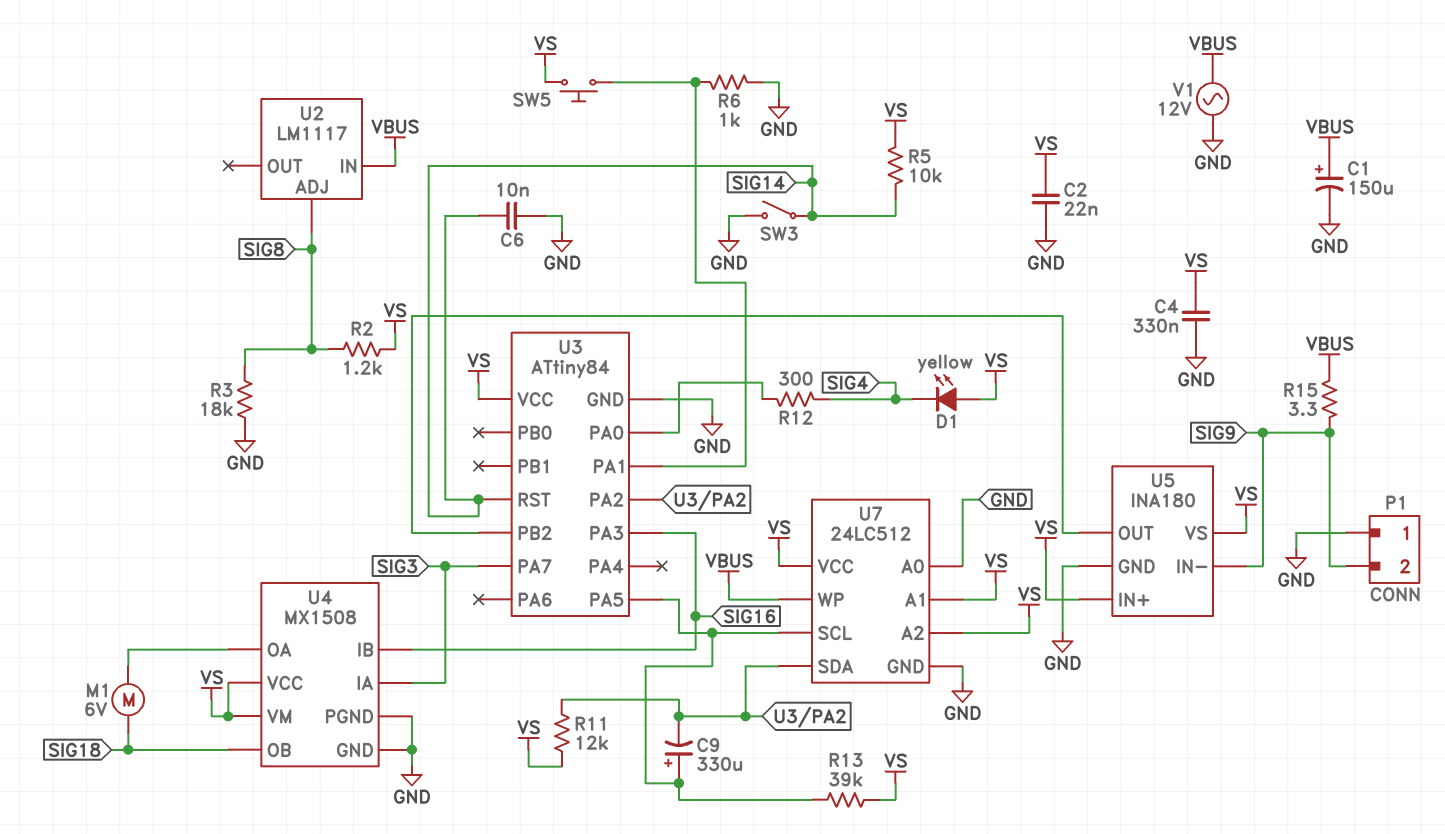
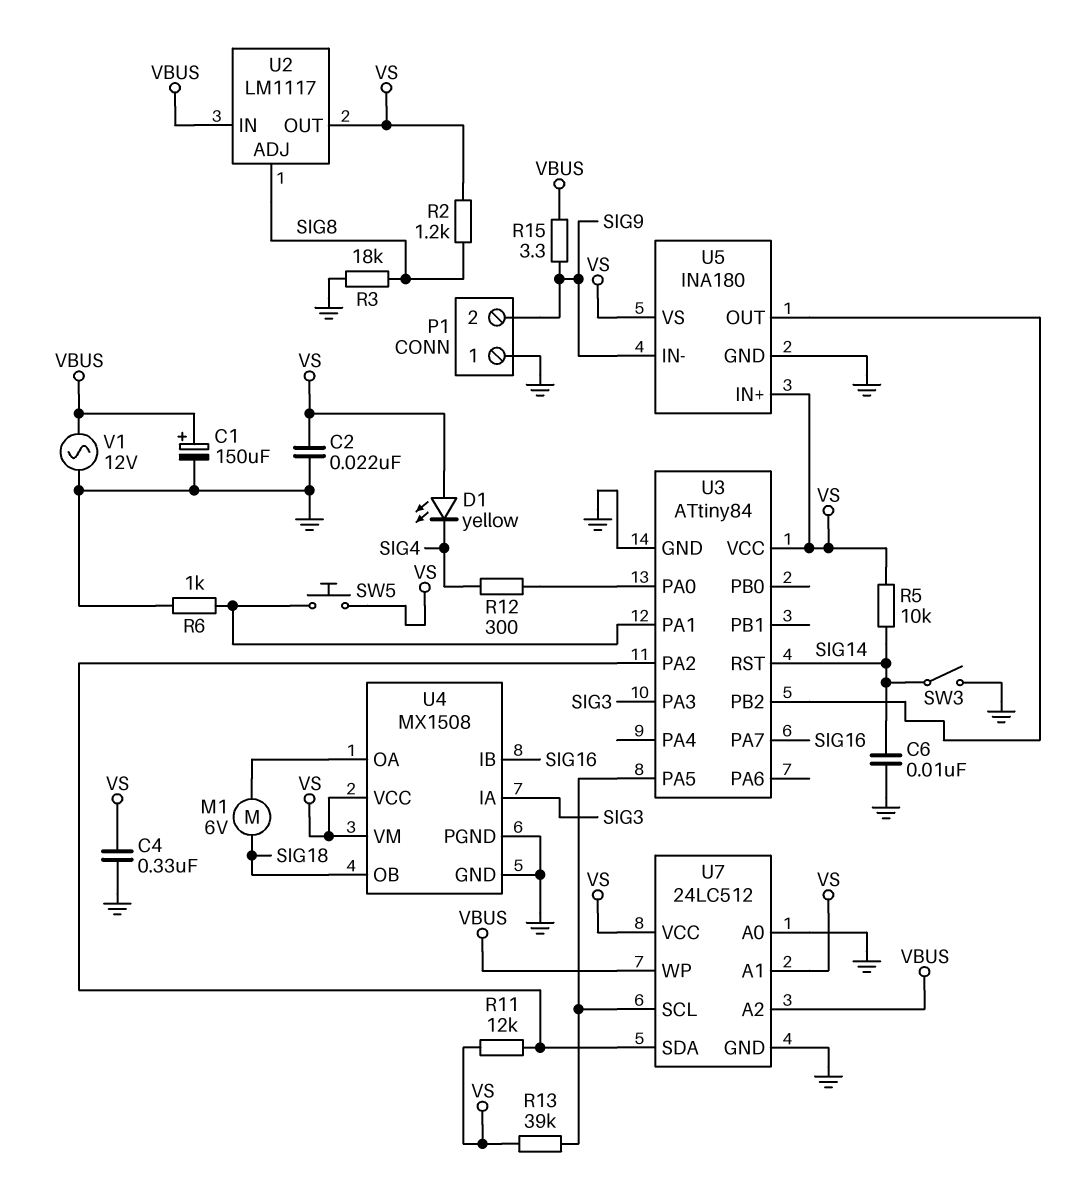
C9: 330uF (plus U3/PA5, minus U3/PA2) -> none
U2 pin OUT: none -> VS
U3 pin PA3: SIG16 -> SIG3
U3 pin PA7: SIG3 -> SIG16
U7 pin A2: VS -> VBUS

